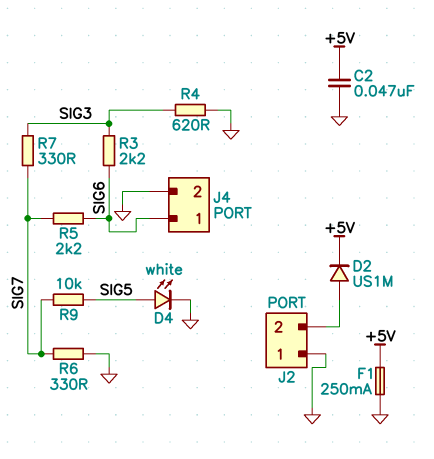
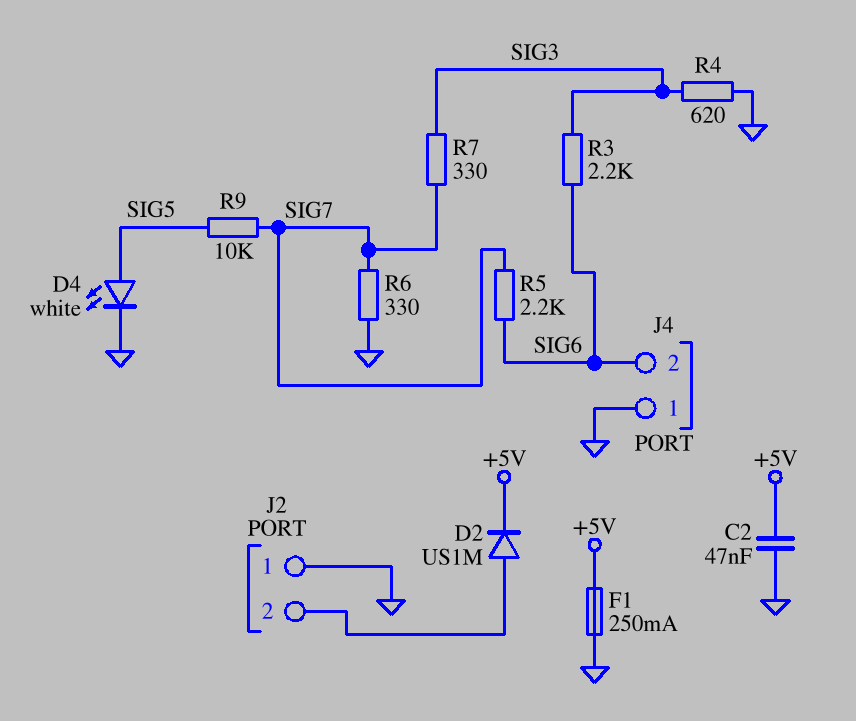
J4 pin 1: SIG6 -> GND
J4 pin 2: GND -> SIG6

